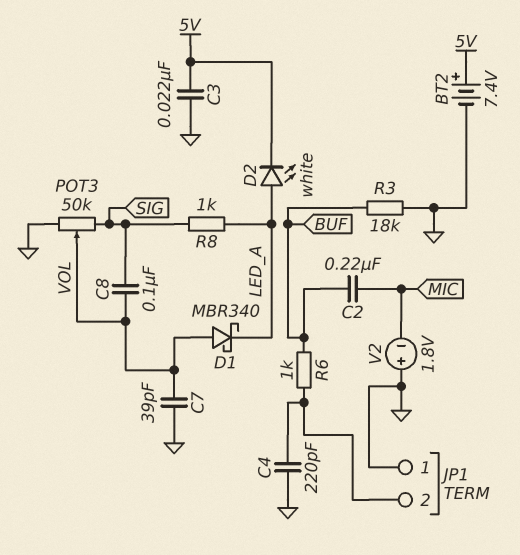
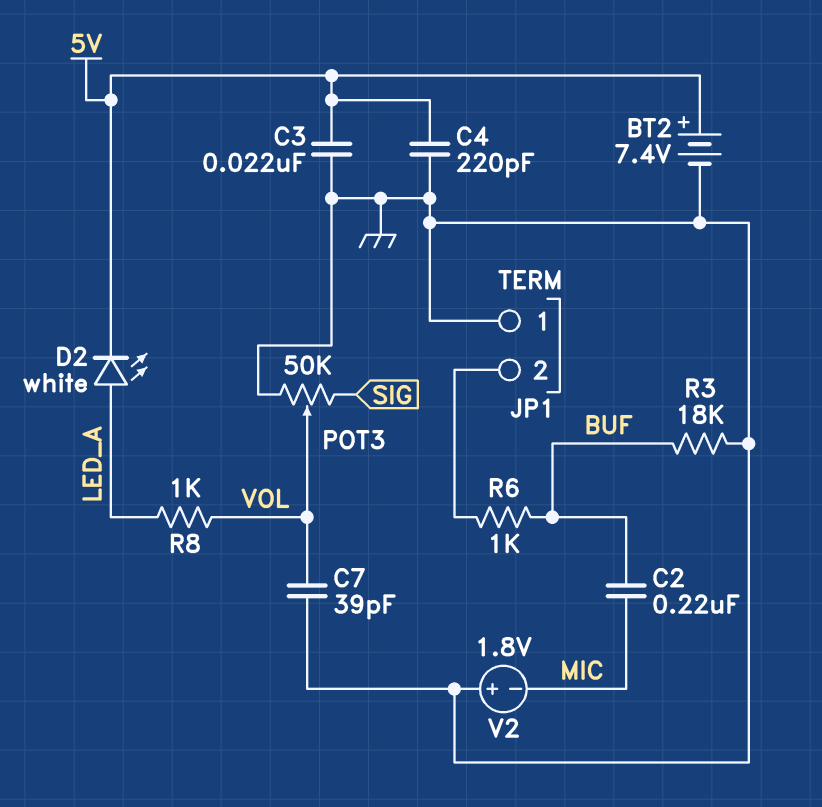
C4: 220pF (GND, JP1/2) -> 220pF (5V, GND)
C8: 100nF (SIG, VOL) -> none
D1: schottky MBR340 (A VOL, K LED_A) -> none
R8: 1k (LED_A, SIG) -> 1k (LED_A, VOL)

